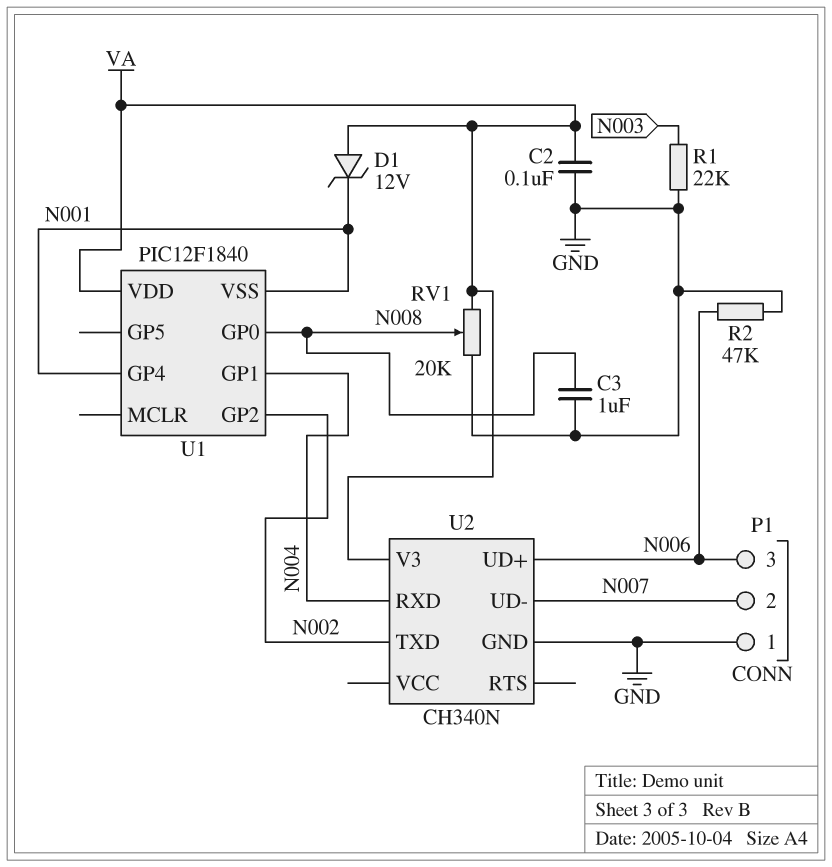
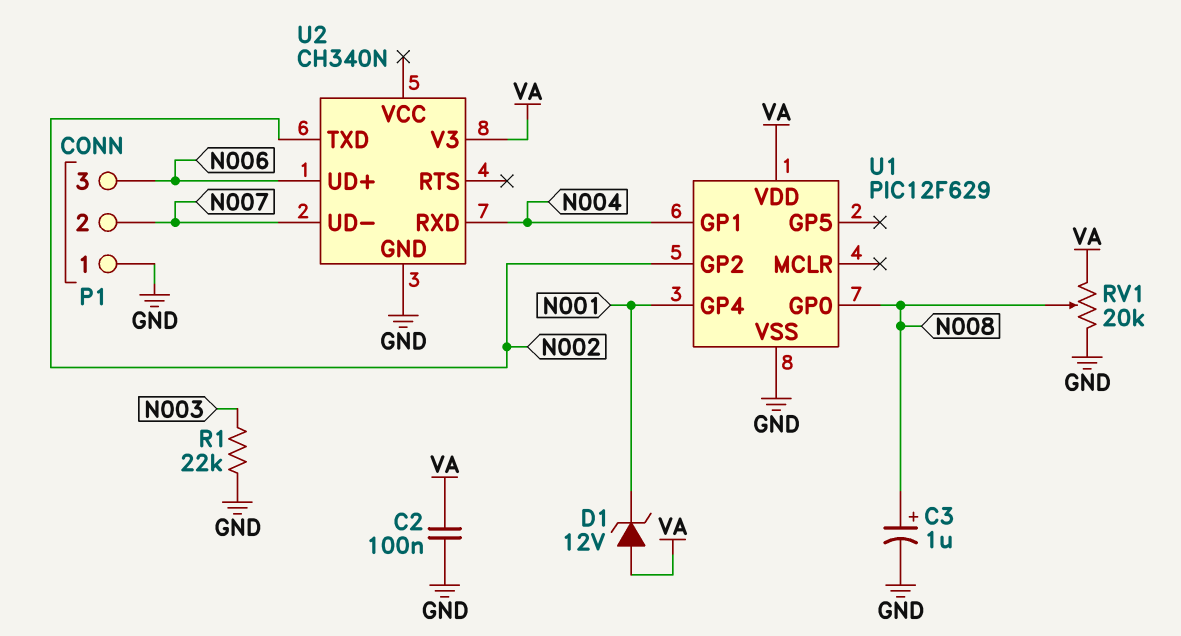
C3: 1uF (GND, N008) -> 1uF (plus N008, minus GND)
R2: 47k (GND, N006) -> none
U1: PIC12F1840 -> PIC12F629
U1 pin VSS: N001 -> GND

